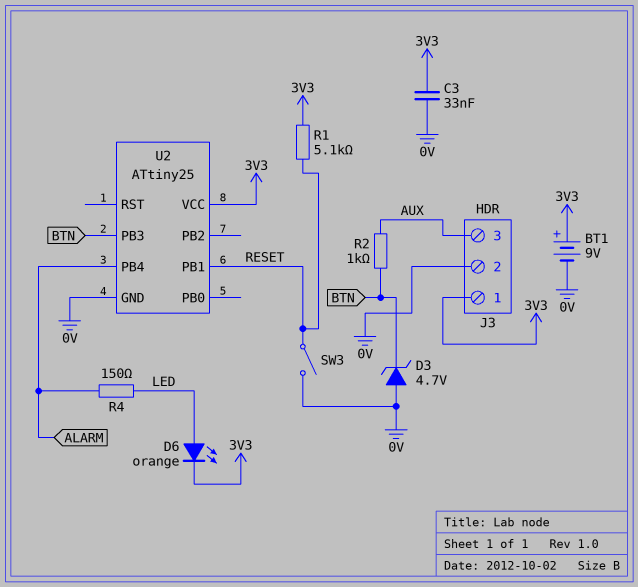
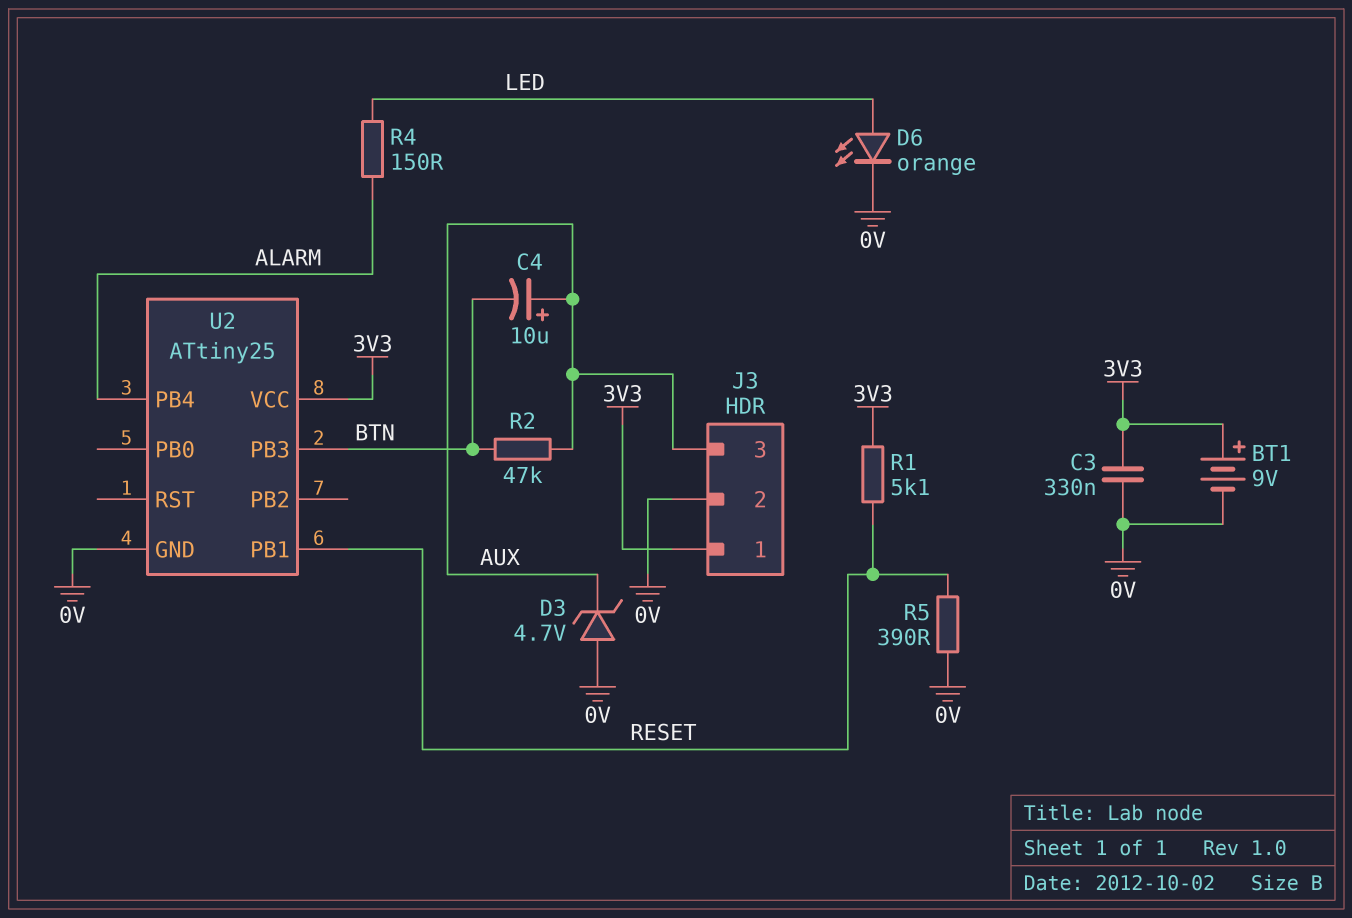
C3: 33nF (0V, 3V3) -> 330nF (0V, 3V3)
C4: none -> 10uF (plus AUX, minus BTN)
D3: zener 4.7V (A 0V, K BTN) -> zener 4.7V (A 0V, K AUX)
D6: LED orange (A LED, K 3V3) -> LED orange (A LED, K 0V)
R2: 1k (AUX, BTN) -> 47k (AUX, BTN)
R5: none -> 390 (0V, RESET)
SW3: switch (0V, RESET) -> none

